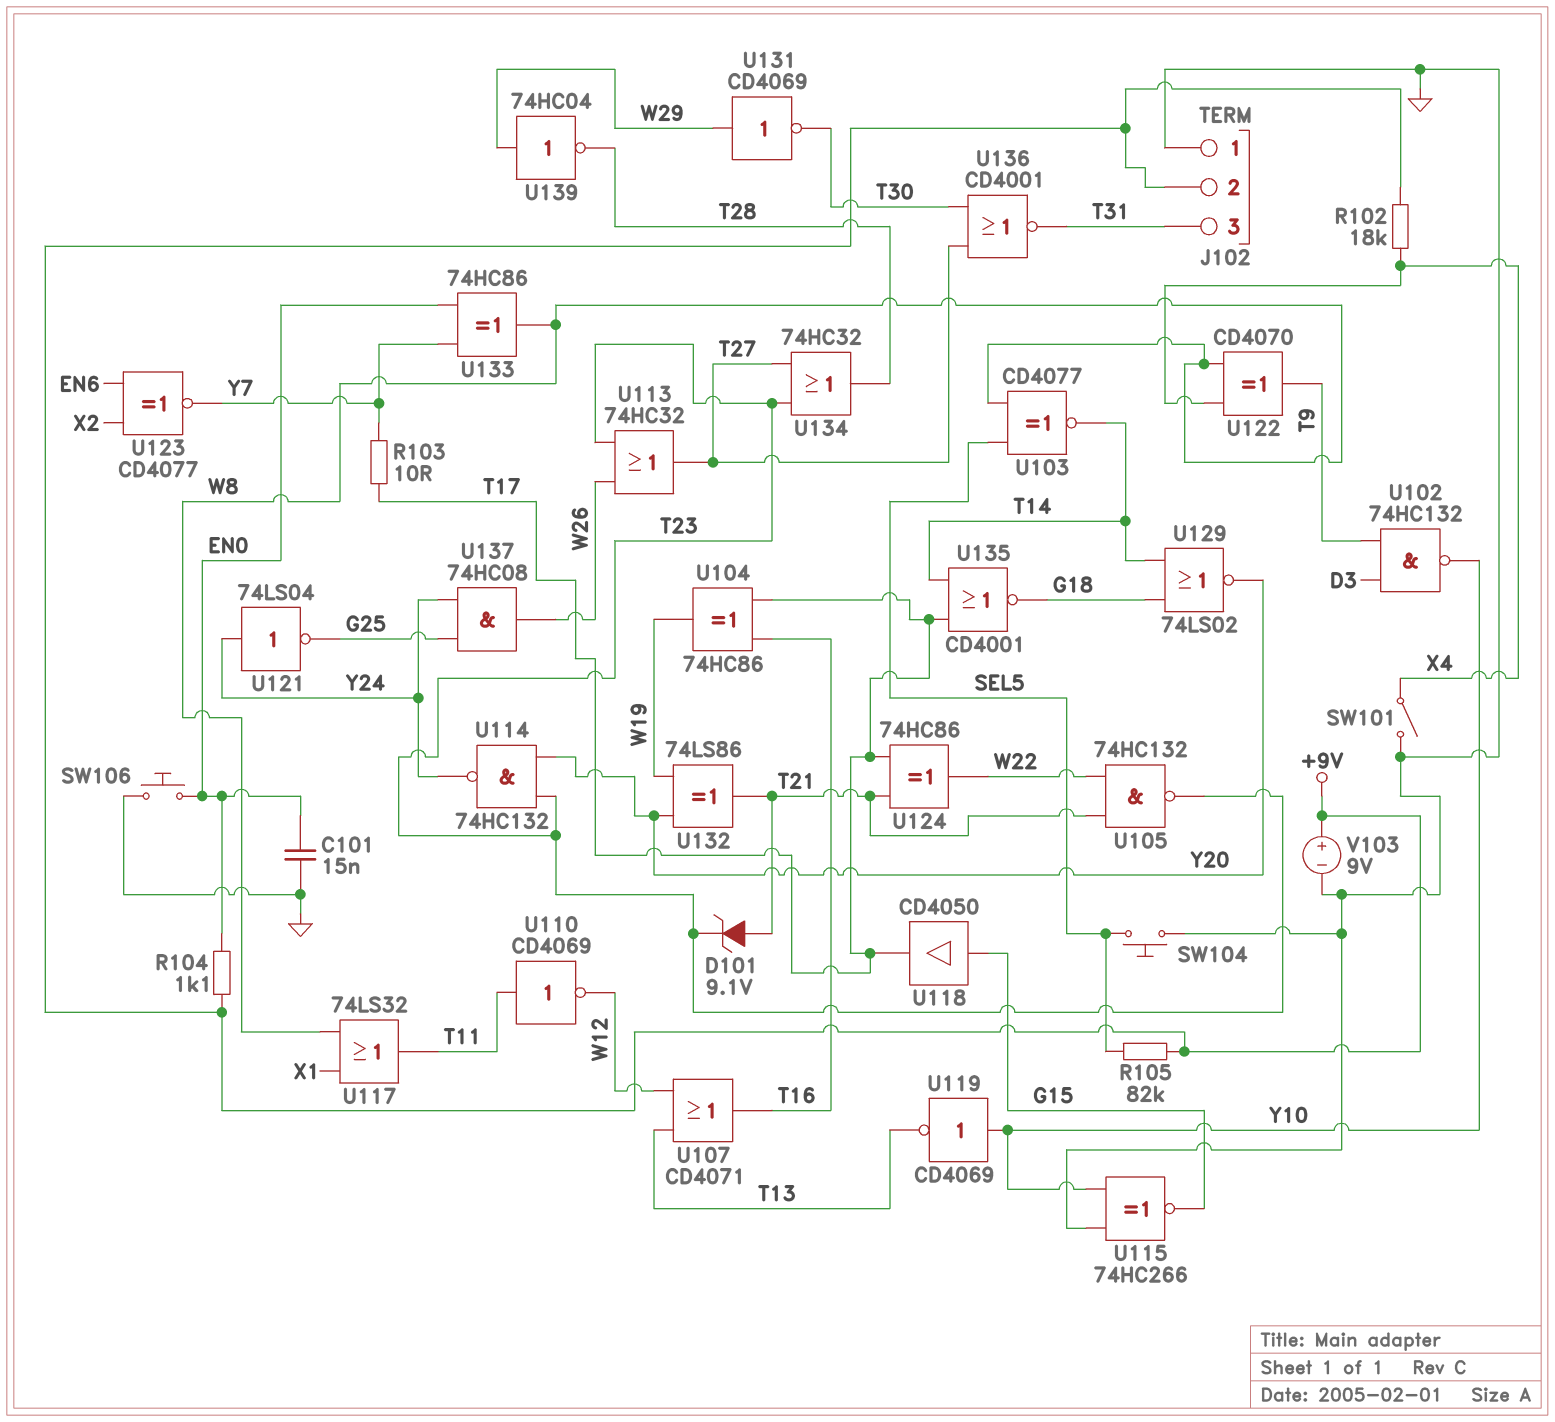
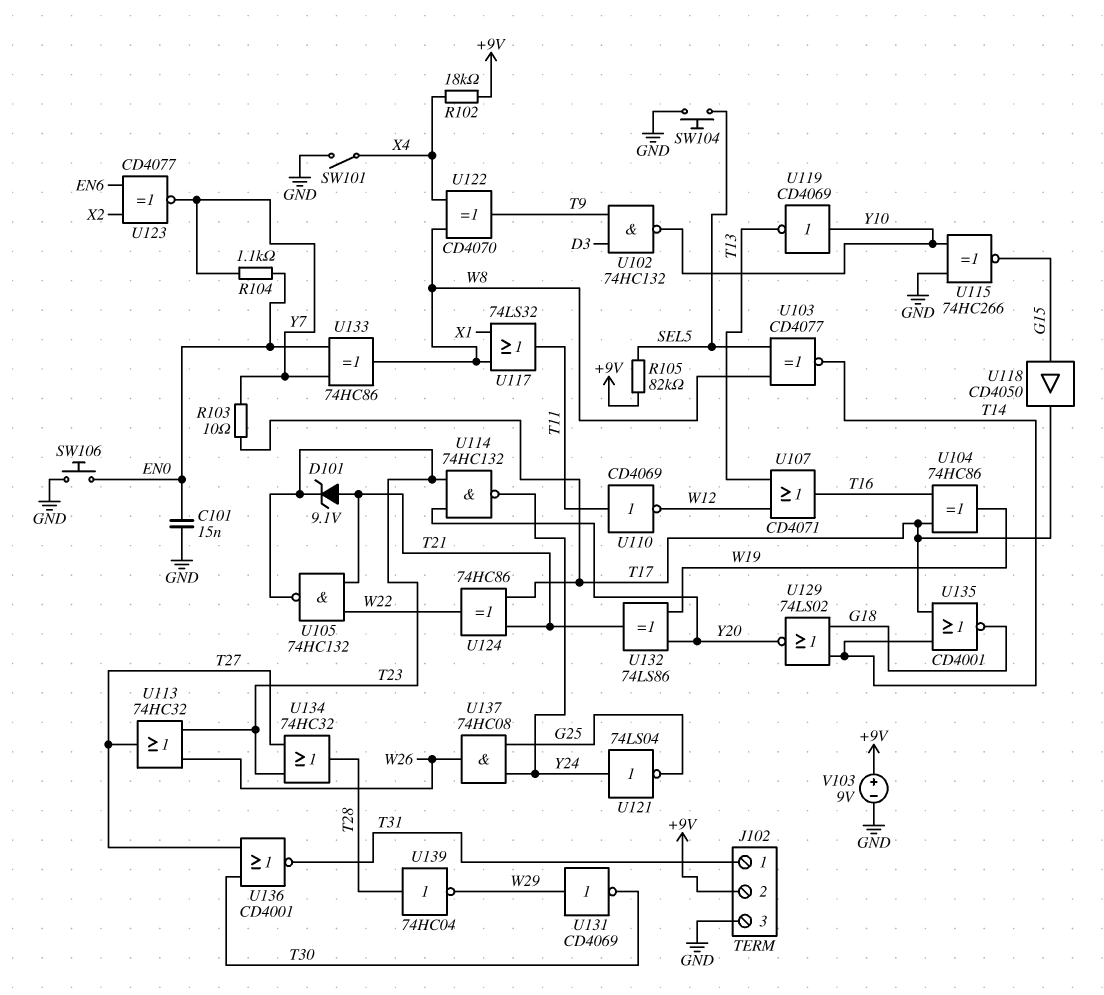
J102 pin 1: GND -> T31
J102 pin 3: T31 -> GND
R104: 1.1k (+9V, EN0) -> 1.1k (EN0, Y7)
U139: NOT 74HC04 (in W29, out T28) -> NOT 74HC04 (in T28, out W29)

